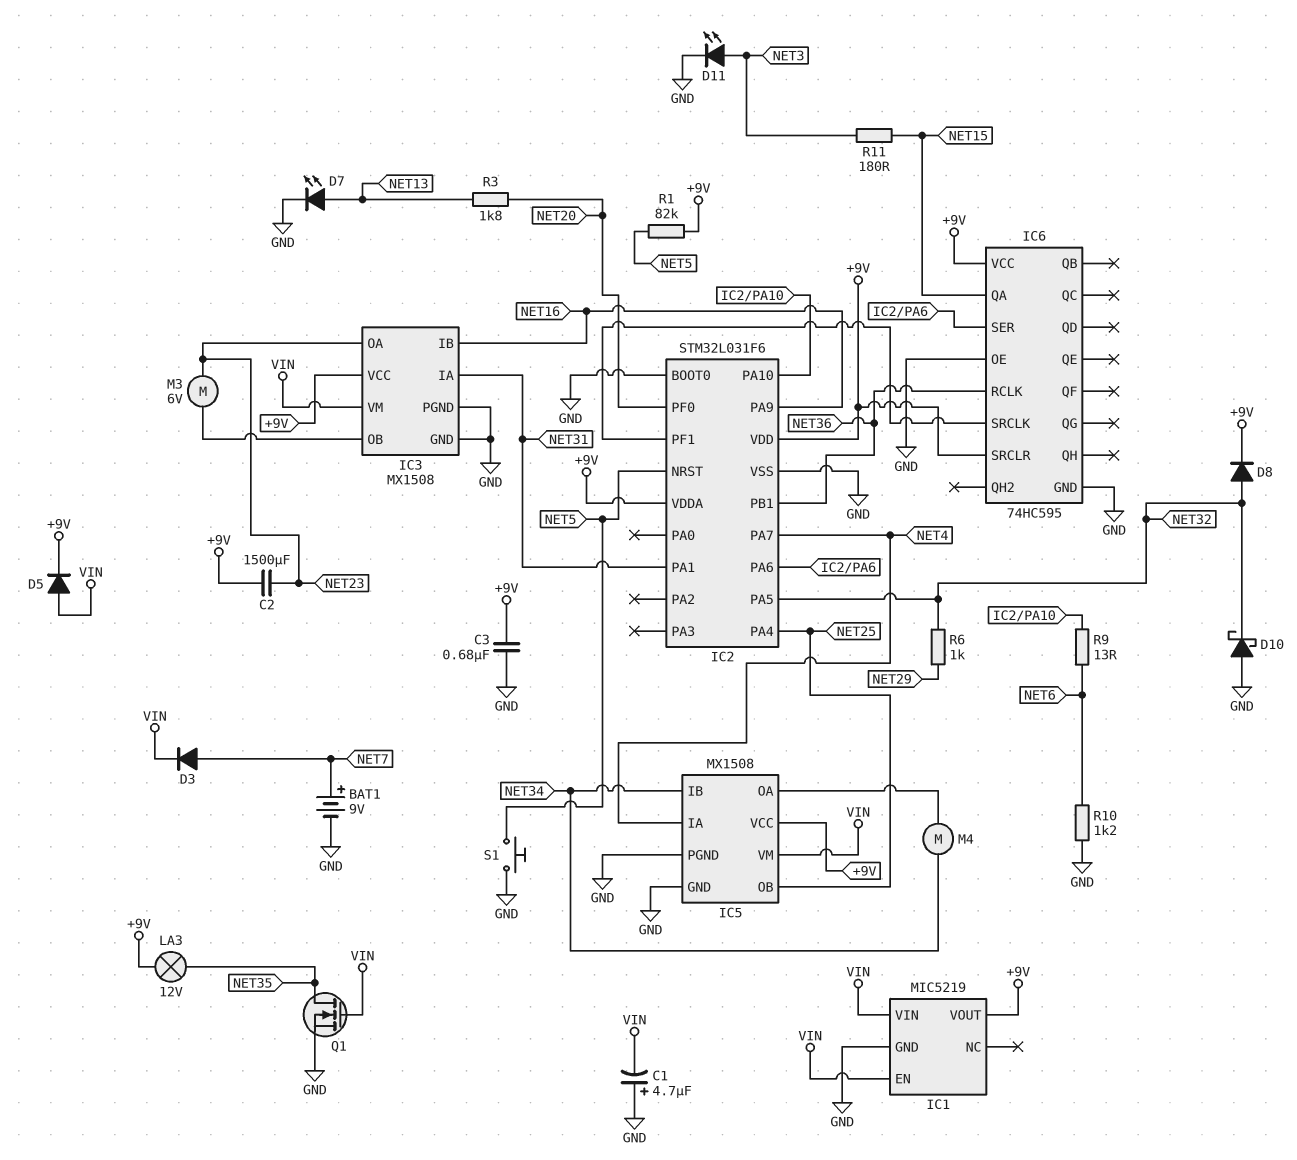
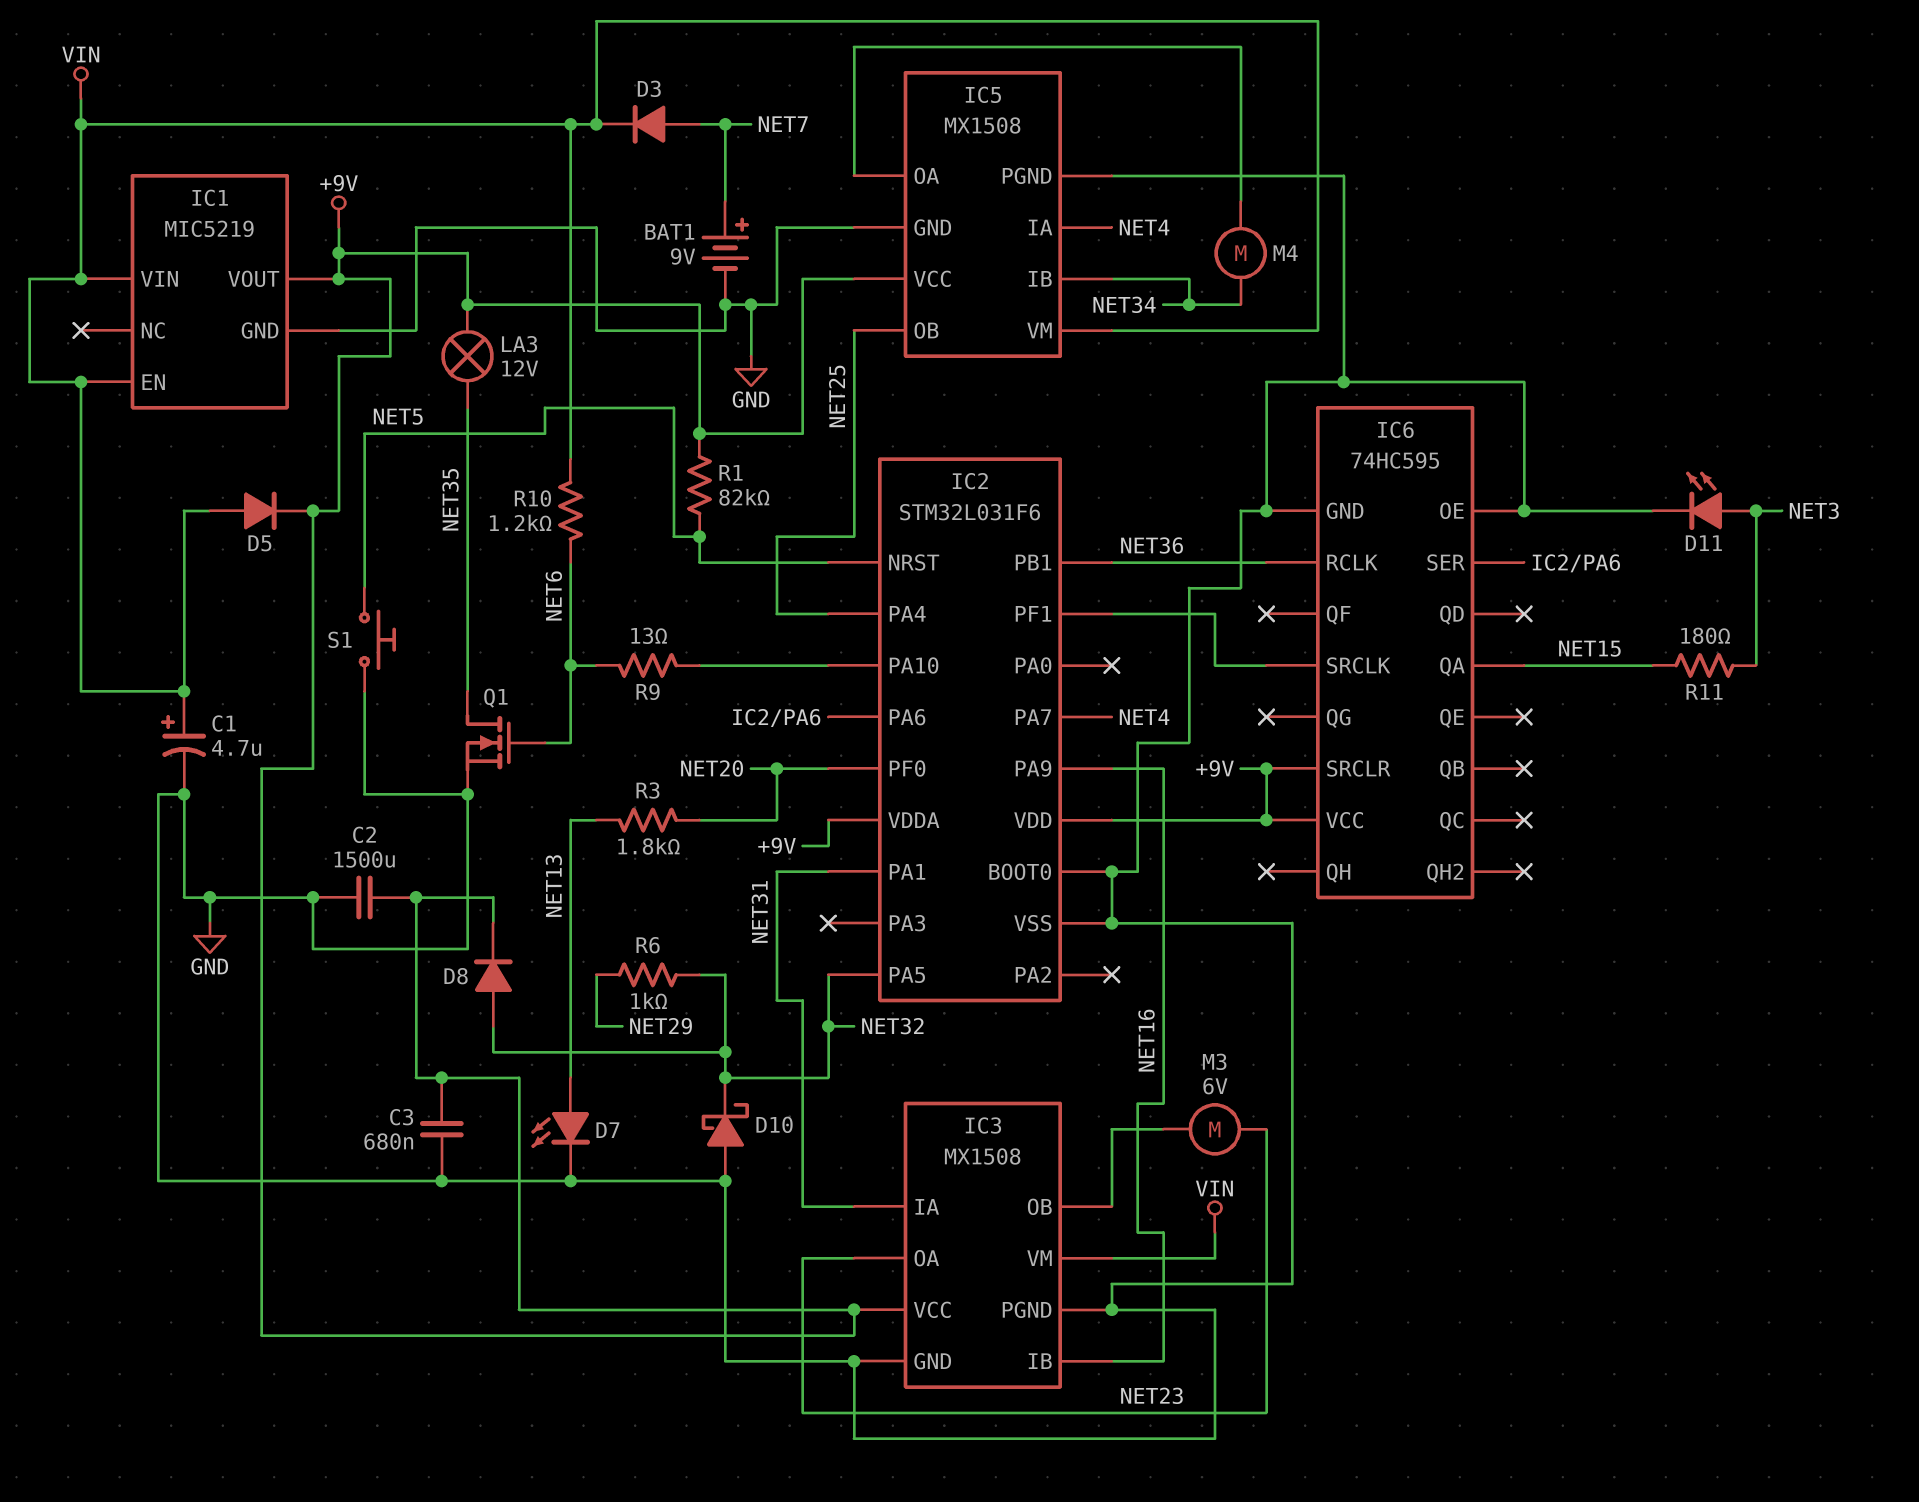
C1: 4.7uF (plus GND, minus VIN) -> 4.7uF (plus VIN, minus GND)
C2: 1500uF (+9V, NET23) -> 1500uF (+9V, GND)
Q1: NMOS (G VIN, D NET35, S GND) -> NMOS (G NET6, D NET35, S GND)
R10: 1.2k (GND, NET6) -> 1.2k (NET6, VIN)

